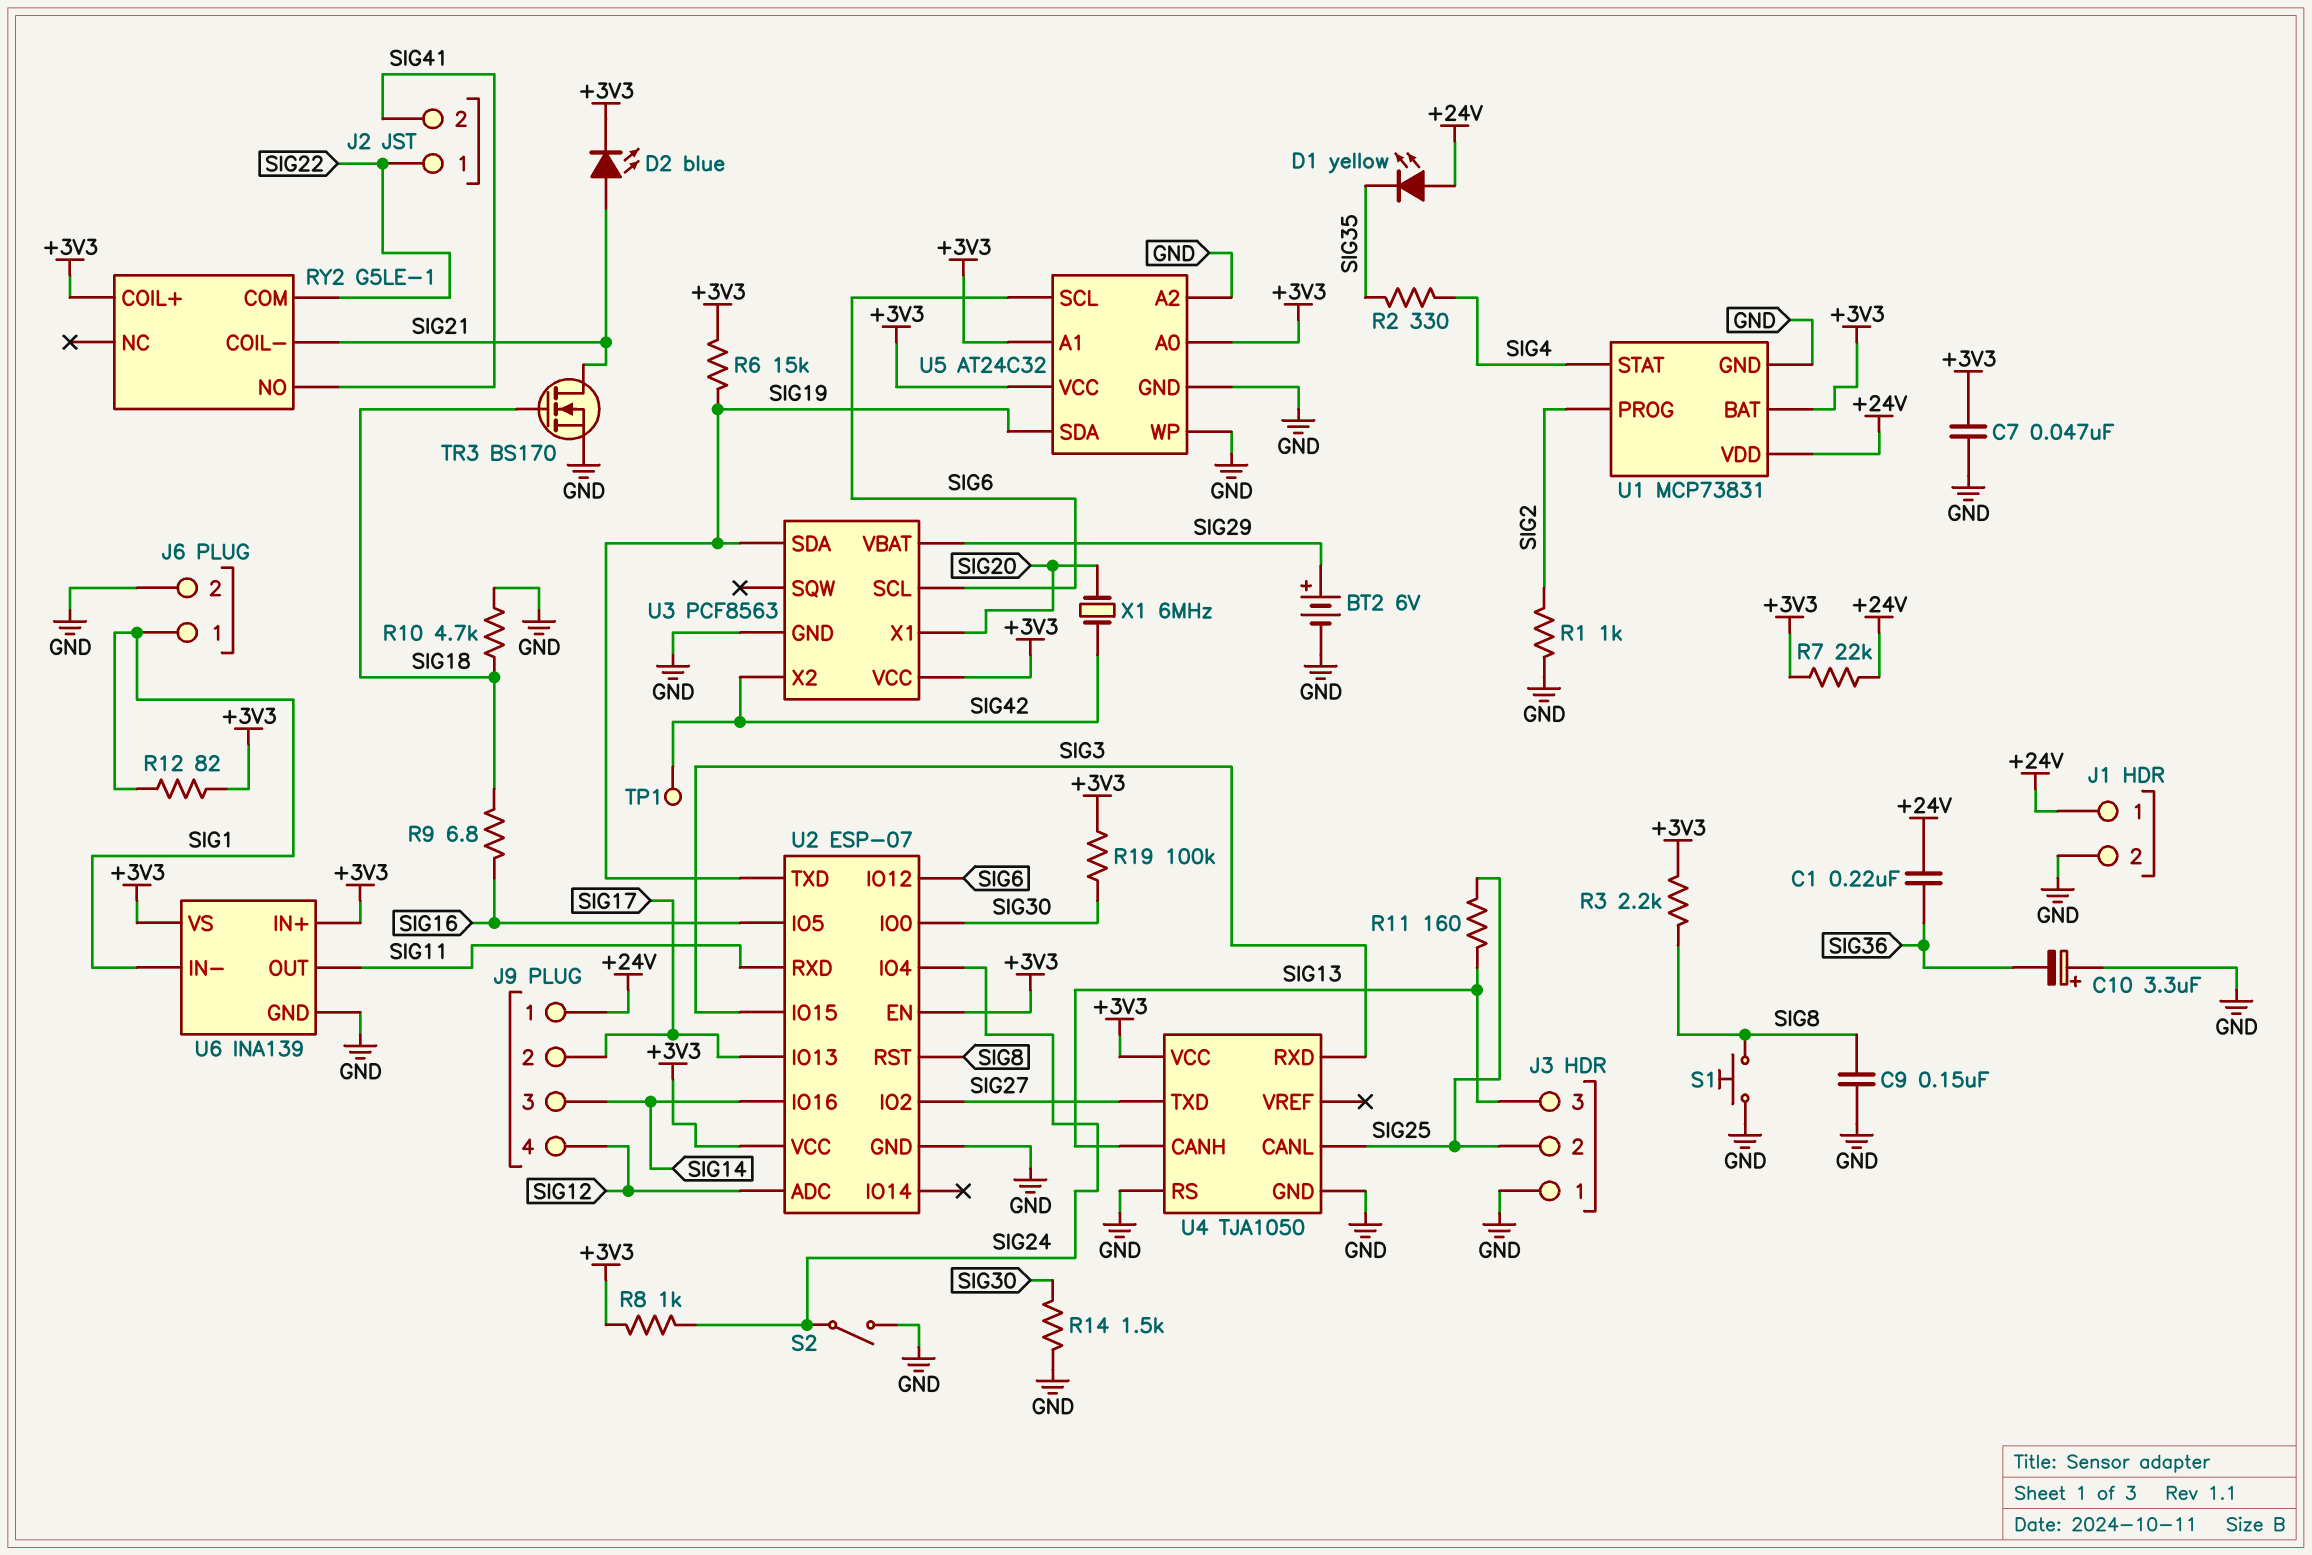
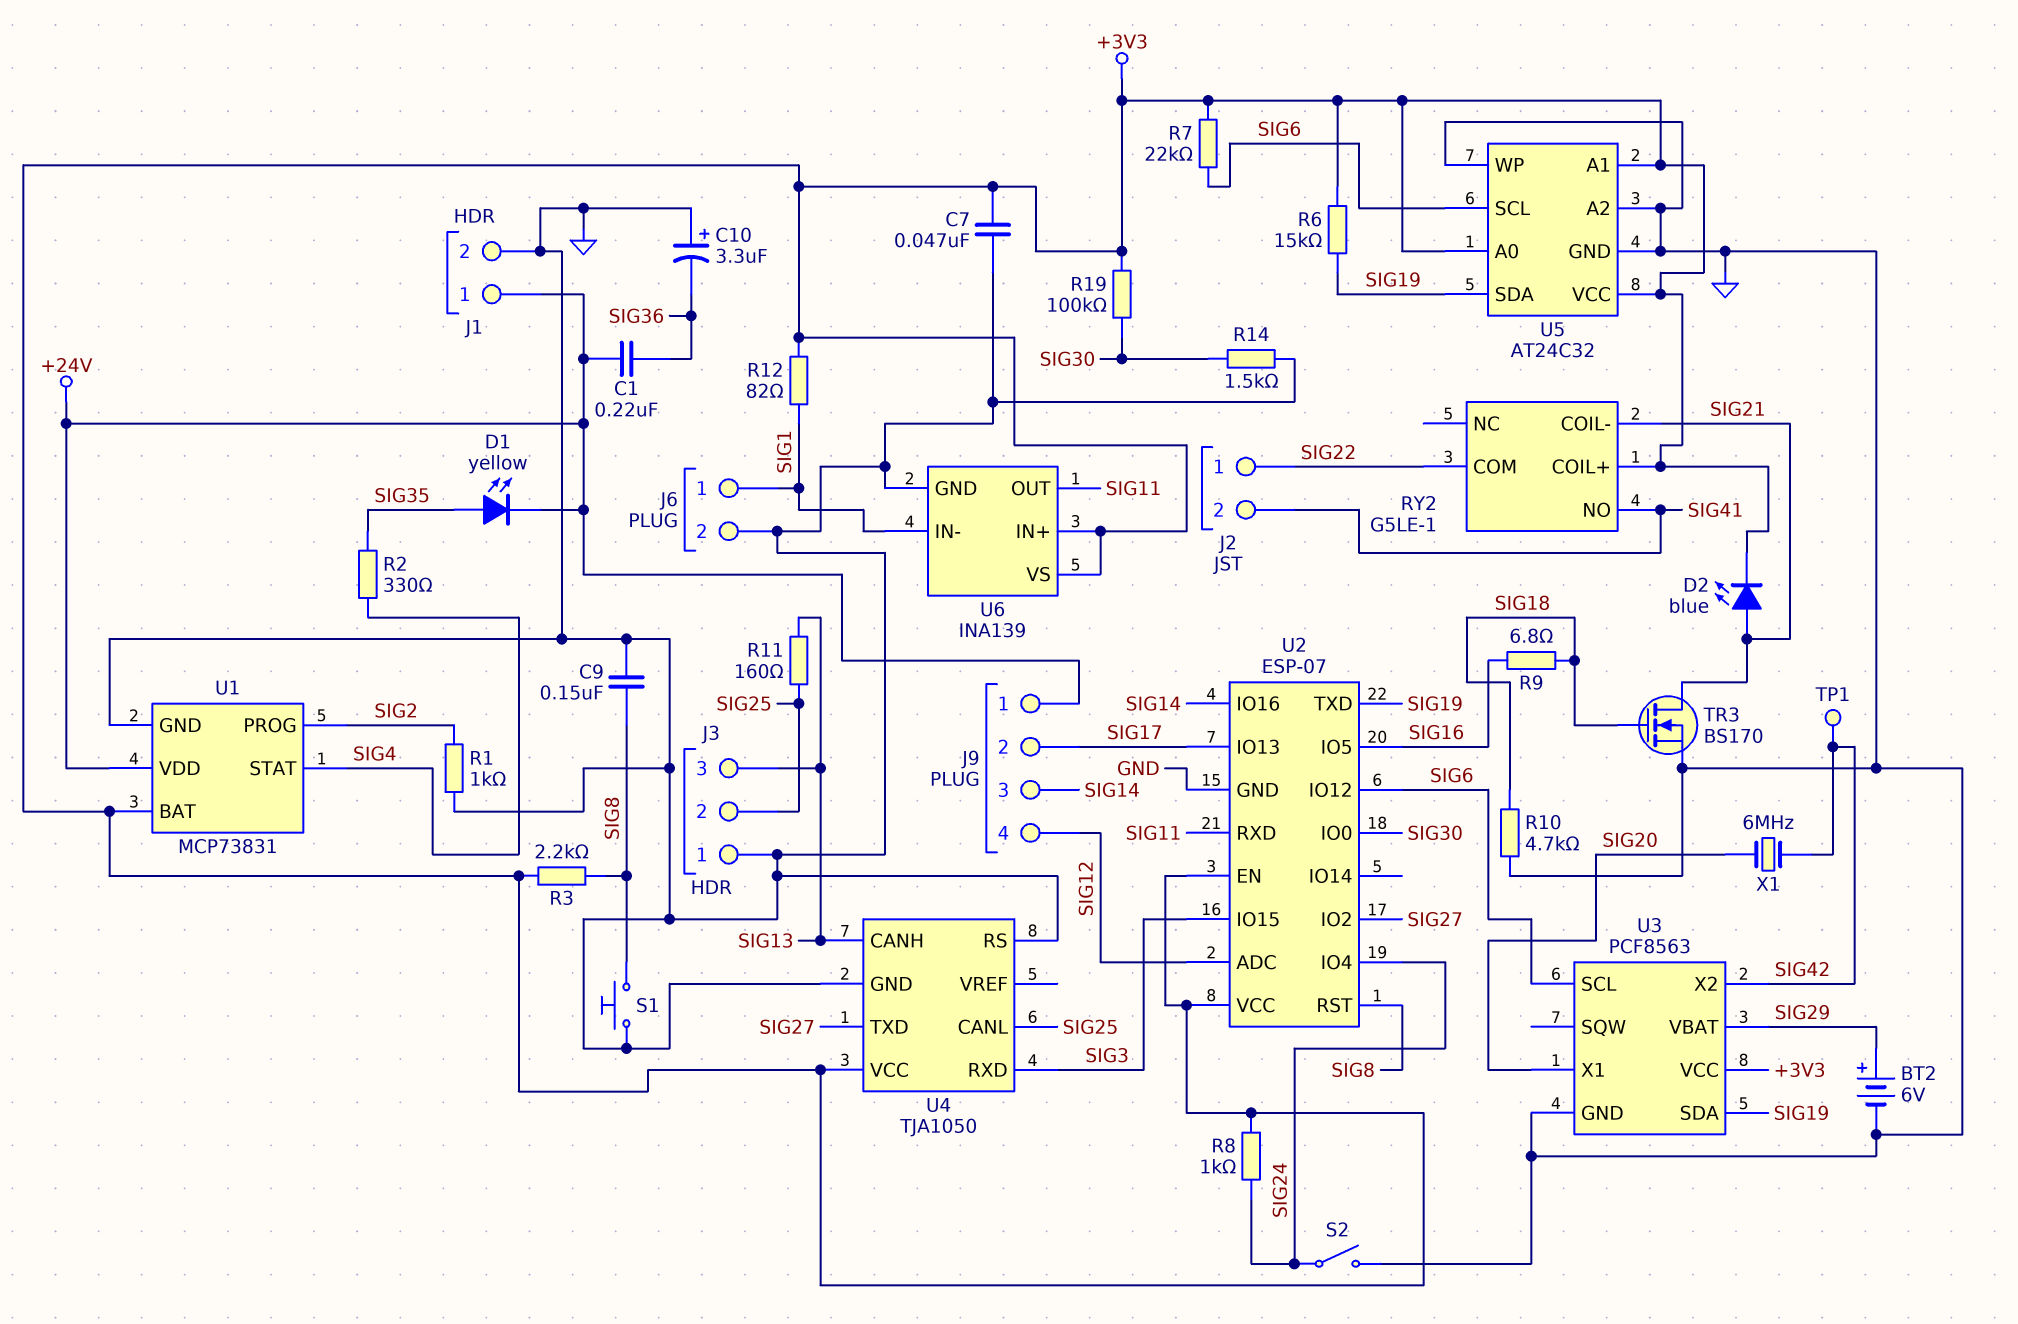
D1: LED yellow (A +24V, K SIG35) -> LED yellow (A SIG35, K +24V)
R7: 22k (+3V3, +24V) -> 22k (+3V3, SIG6)

